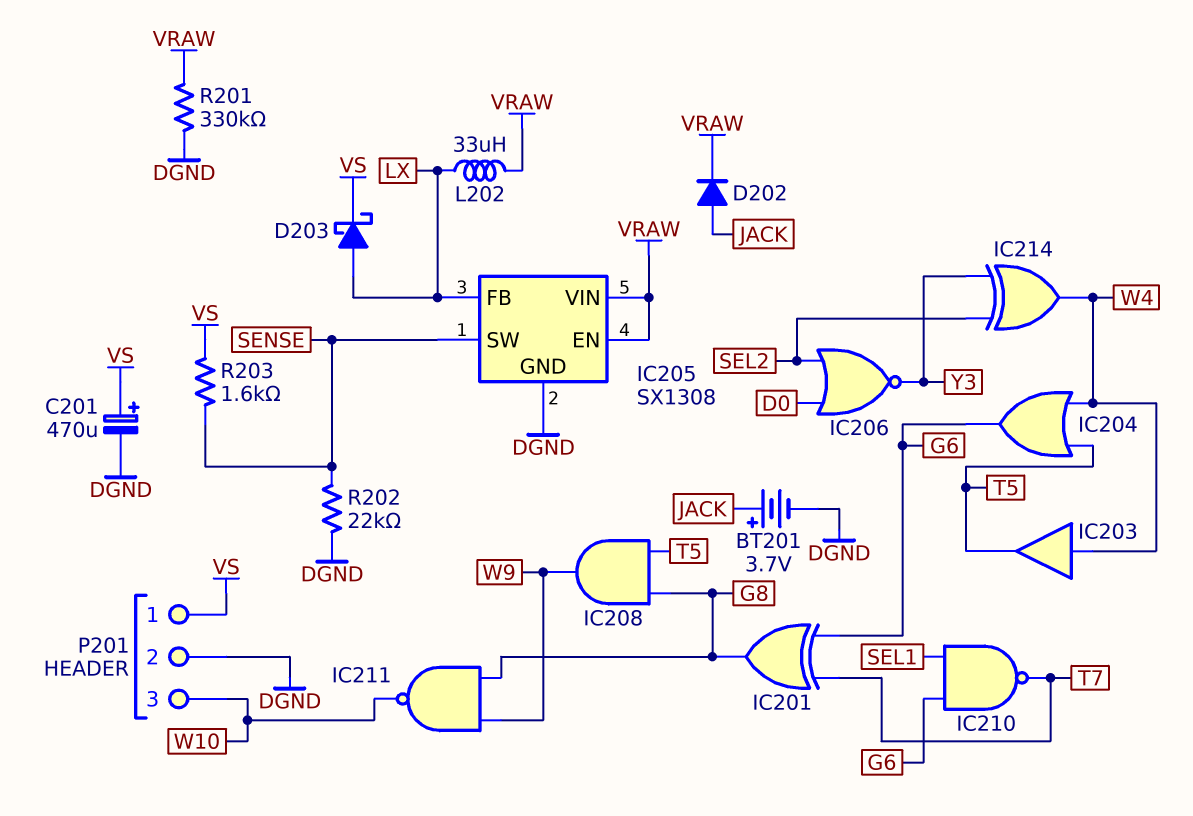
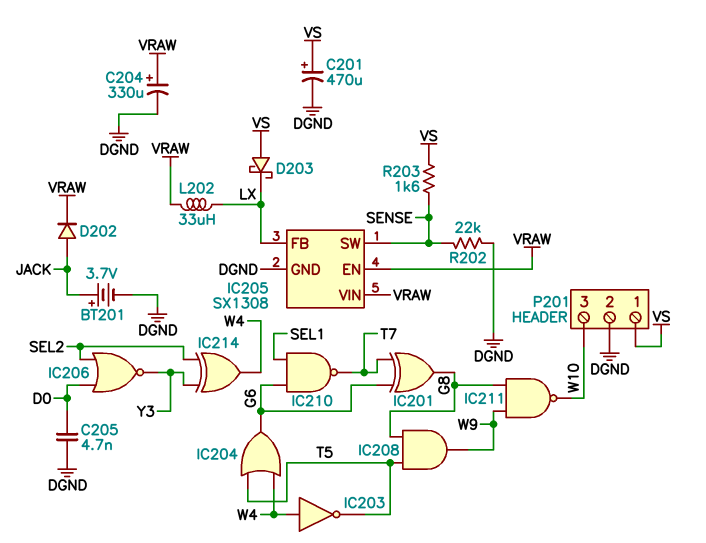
C204: none -> 330uF (plus VRAW, minus DGND)
C205: none -> 4.7nF (D0, DGND)
D203: schottky (A LX, K VS) -> schottky (A VS, K LX)
IC203: buffer (in W4, out T5) -> NOT (in W4, out T5)
R201: 330k (DGND, VRAW) -> none

